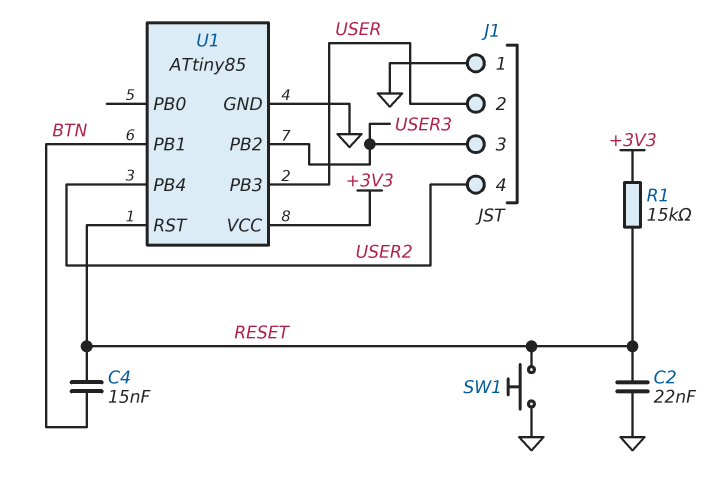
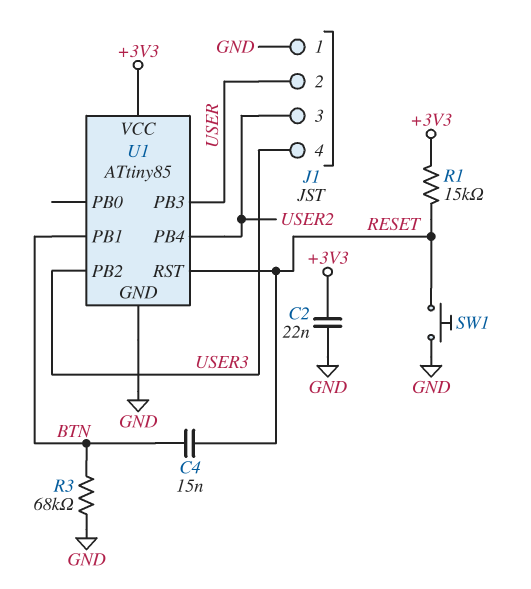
C2: 22nF (GND, RESET) -> 22nF (+3V3, GND)
J1 pin 3: USER3 -> USER2
J1 pin 4: USER2 -> USER3
R3: none -> 68k (BTN, GND)

